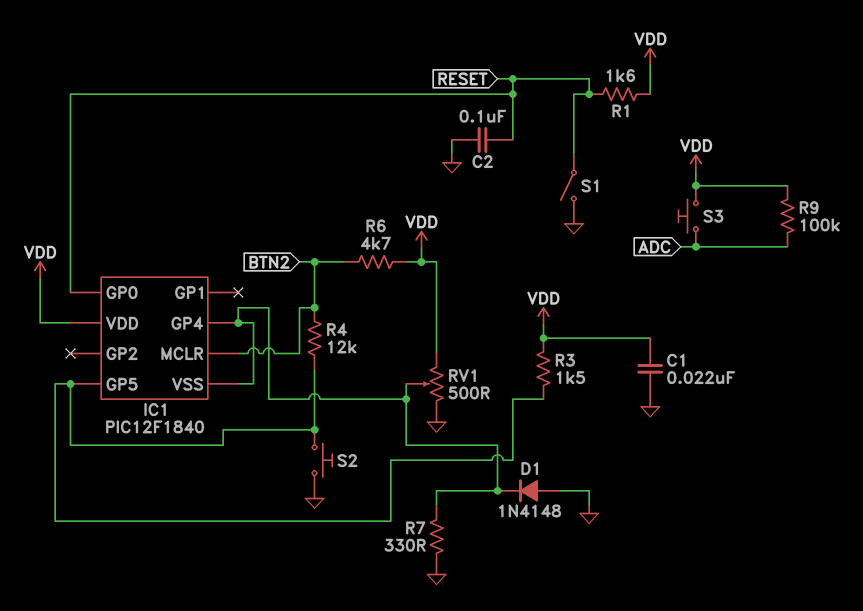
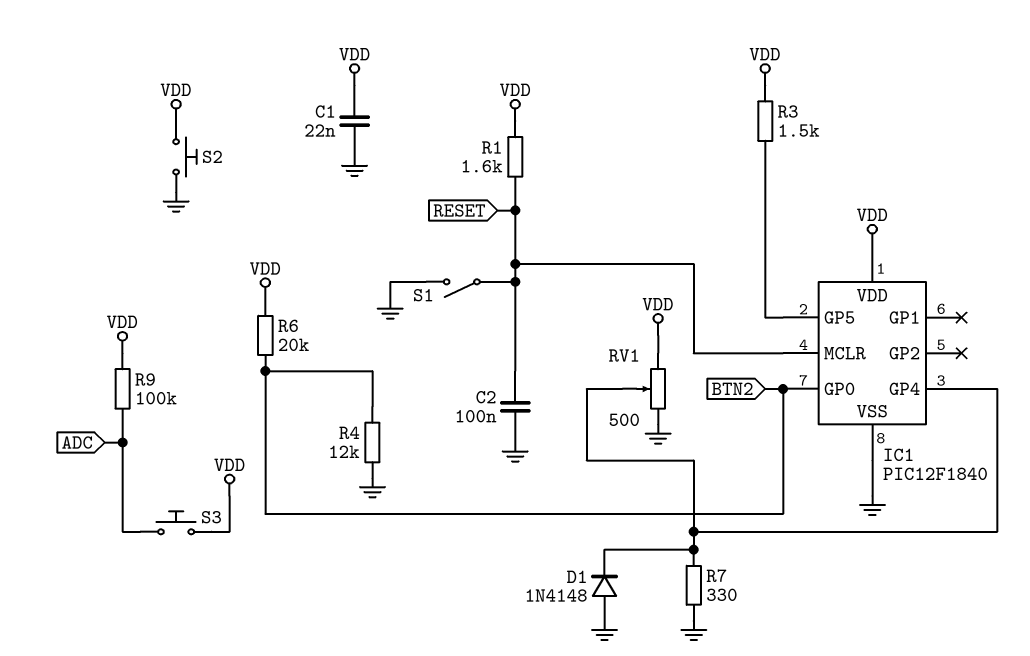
IC1 pin GP0: RESET -> BTN2
IC1 pin MCLR: BTN2 -> RESET
IC1 pin VSS: IC1/GP4 -> GND
R4: 12k (BTN2, IC1/GP5) -> 12k (BTN2, GND)
R6: 4.7k (BTN2, VDD) -> 20k (BTN2, VDD)
S2: button (GND, IC1/GP5) -> button (GND, VDD)

